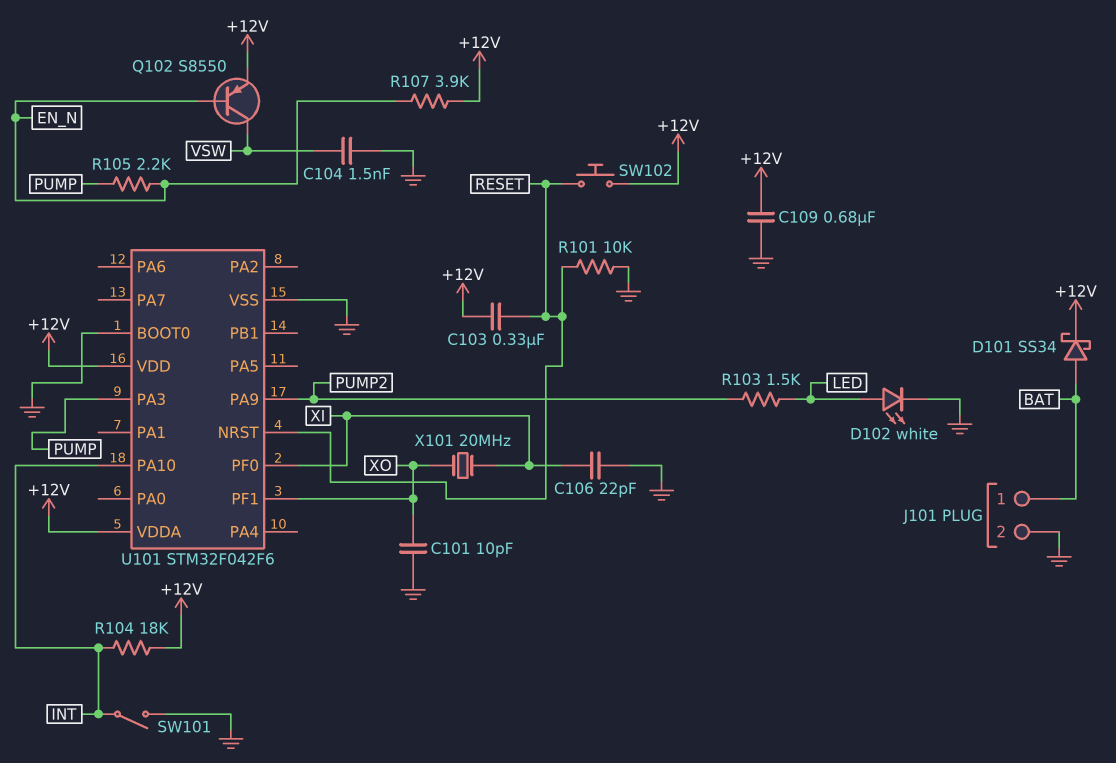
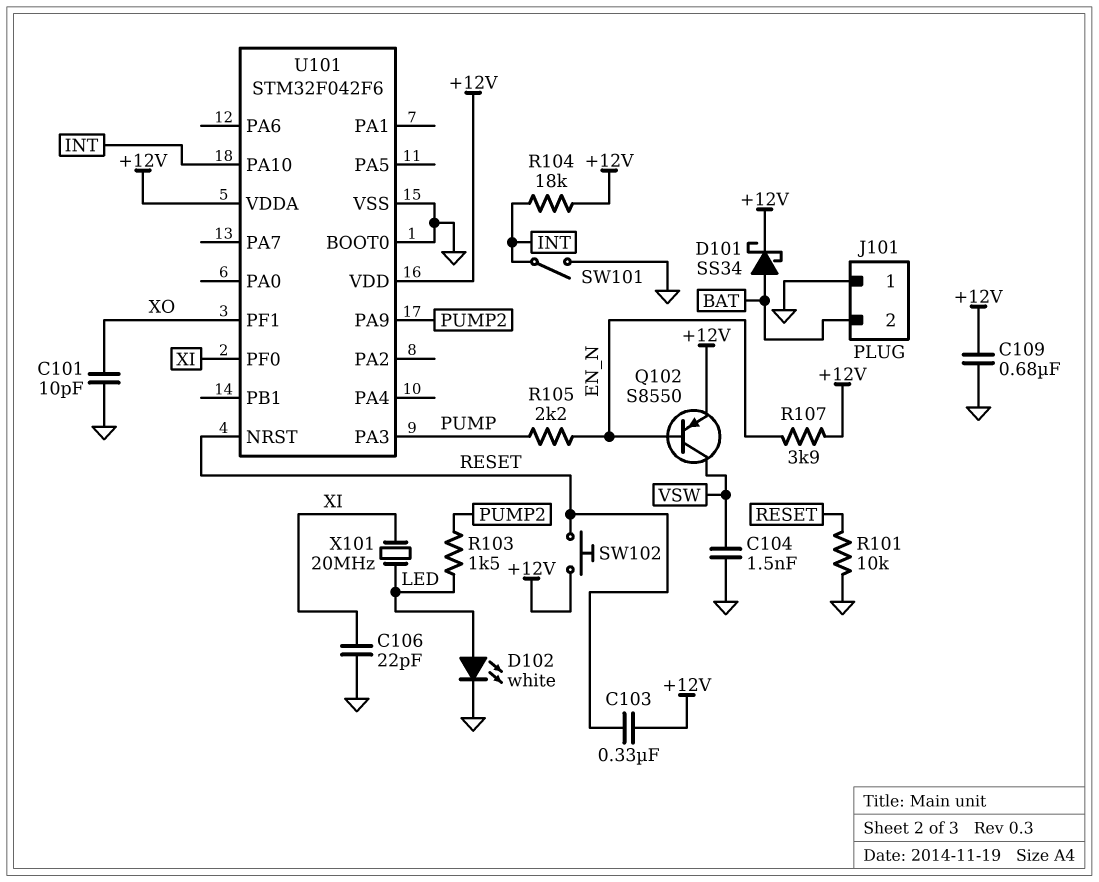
J101 pin 1: BAT -> GND
J101 pin 2: GND -> BAT
X101: 20MHz (XI, XO) -> 20MHz (LED, XI)

